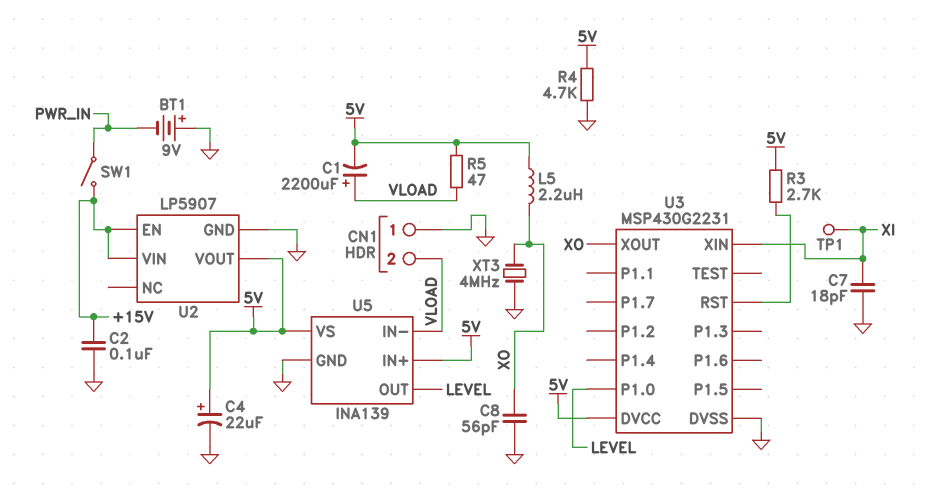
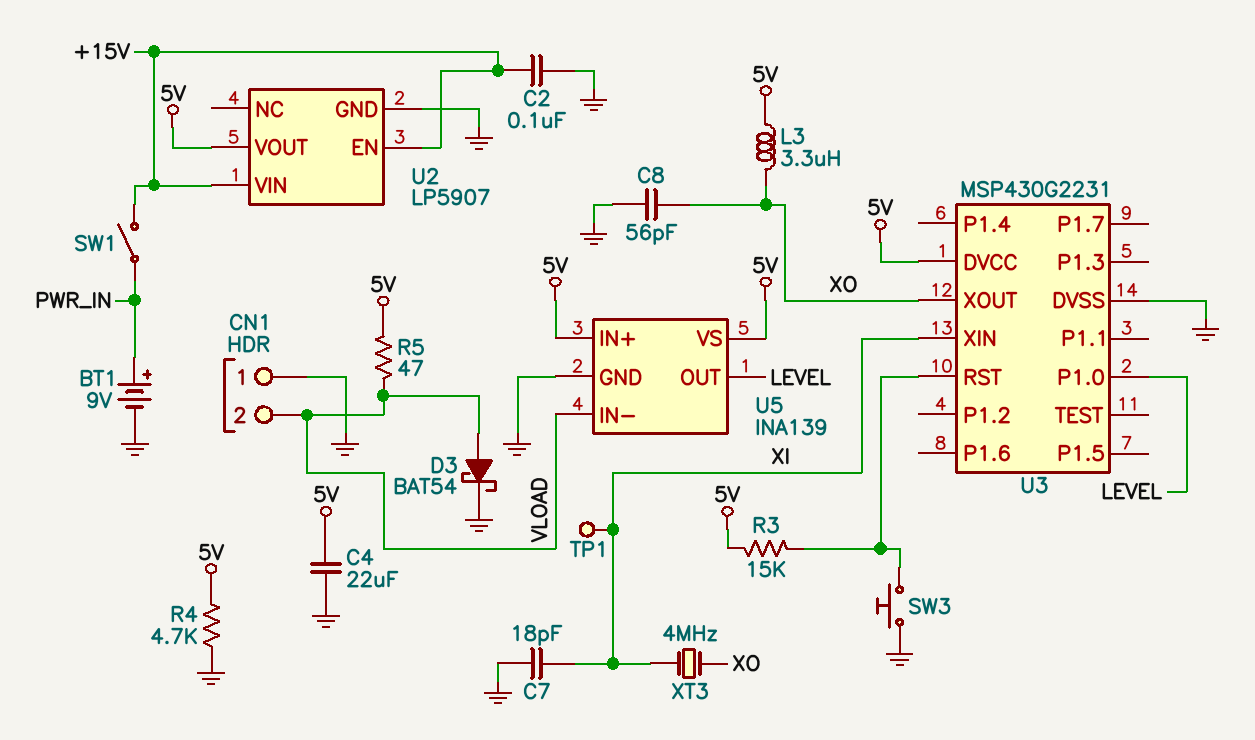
BT1: 9V (plus GND, minus PWR_IN) -> 9V (plus PWR_IN, minus GND)
C1: 2200uF (plus VLOAD, minus 5V) -> none
C4: 22uF (plus 5V, minus GND) -> 22uF (5V, GND)
D3: none -> schottky BAT54 (A VLOAD, K GND)
L3: none -> 3.3uH (5V, XO)
L5: 2.2uH (5V, XO) -> none
R3: 2.7k (5V, U3/RST) -> 15k (5V, U3/RST)
SW3: none -> button (GND, U3/RST)
XT3: 4MHz (GND, XO) -> 4MHz (XI, XO)

